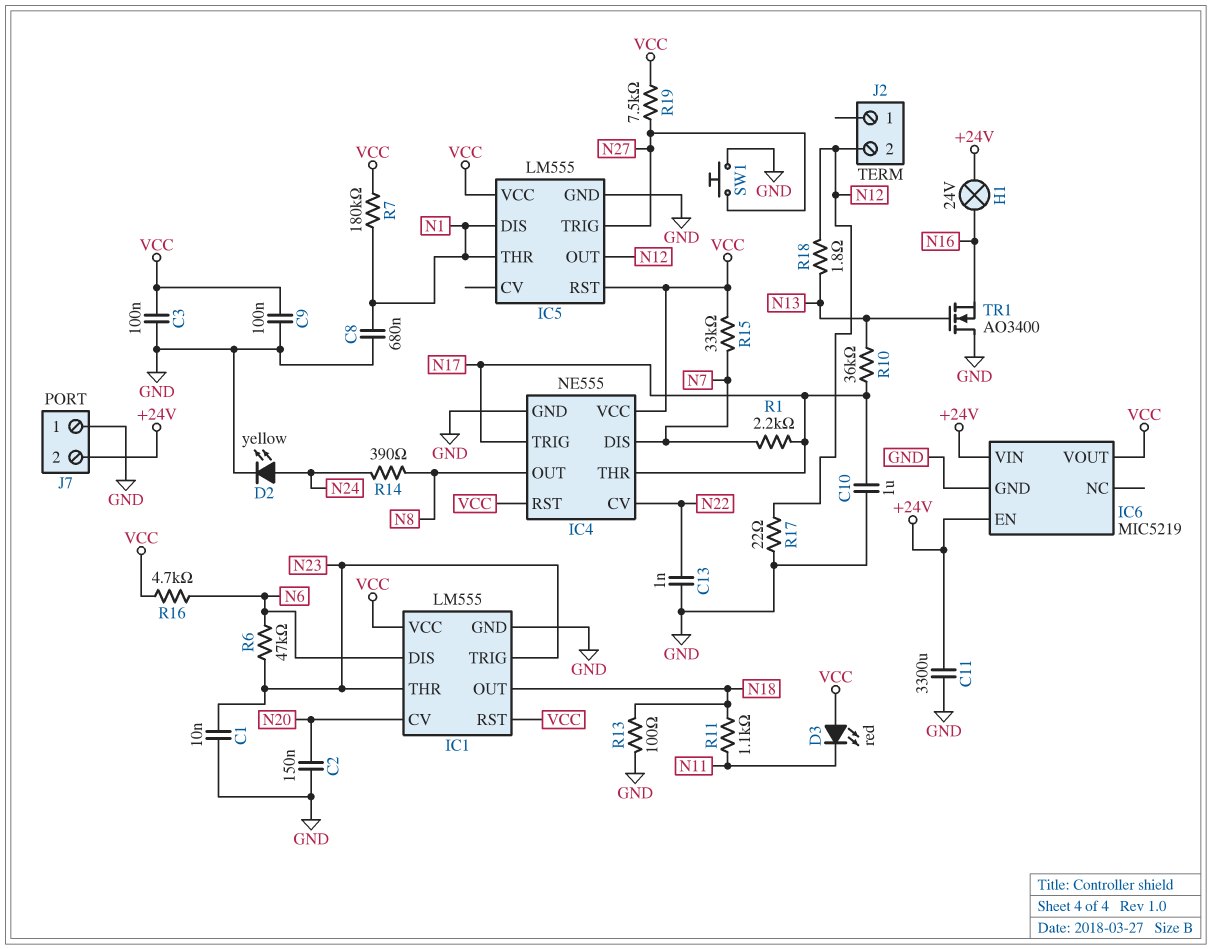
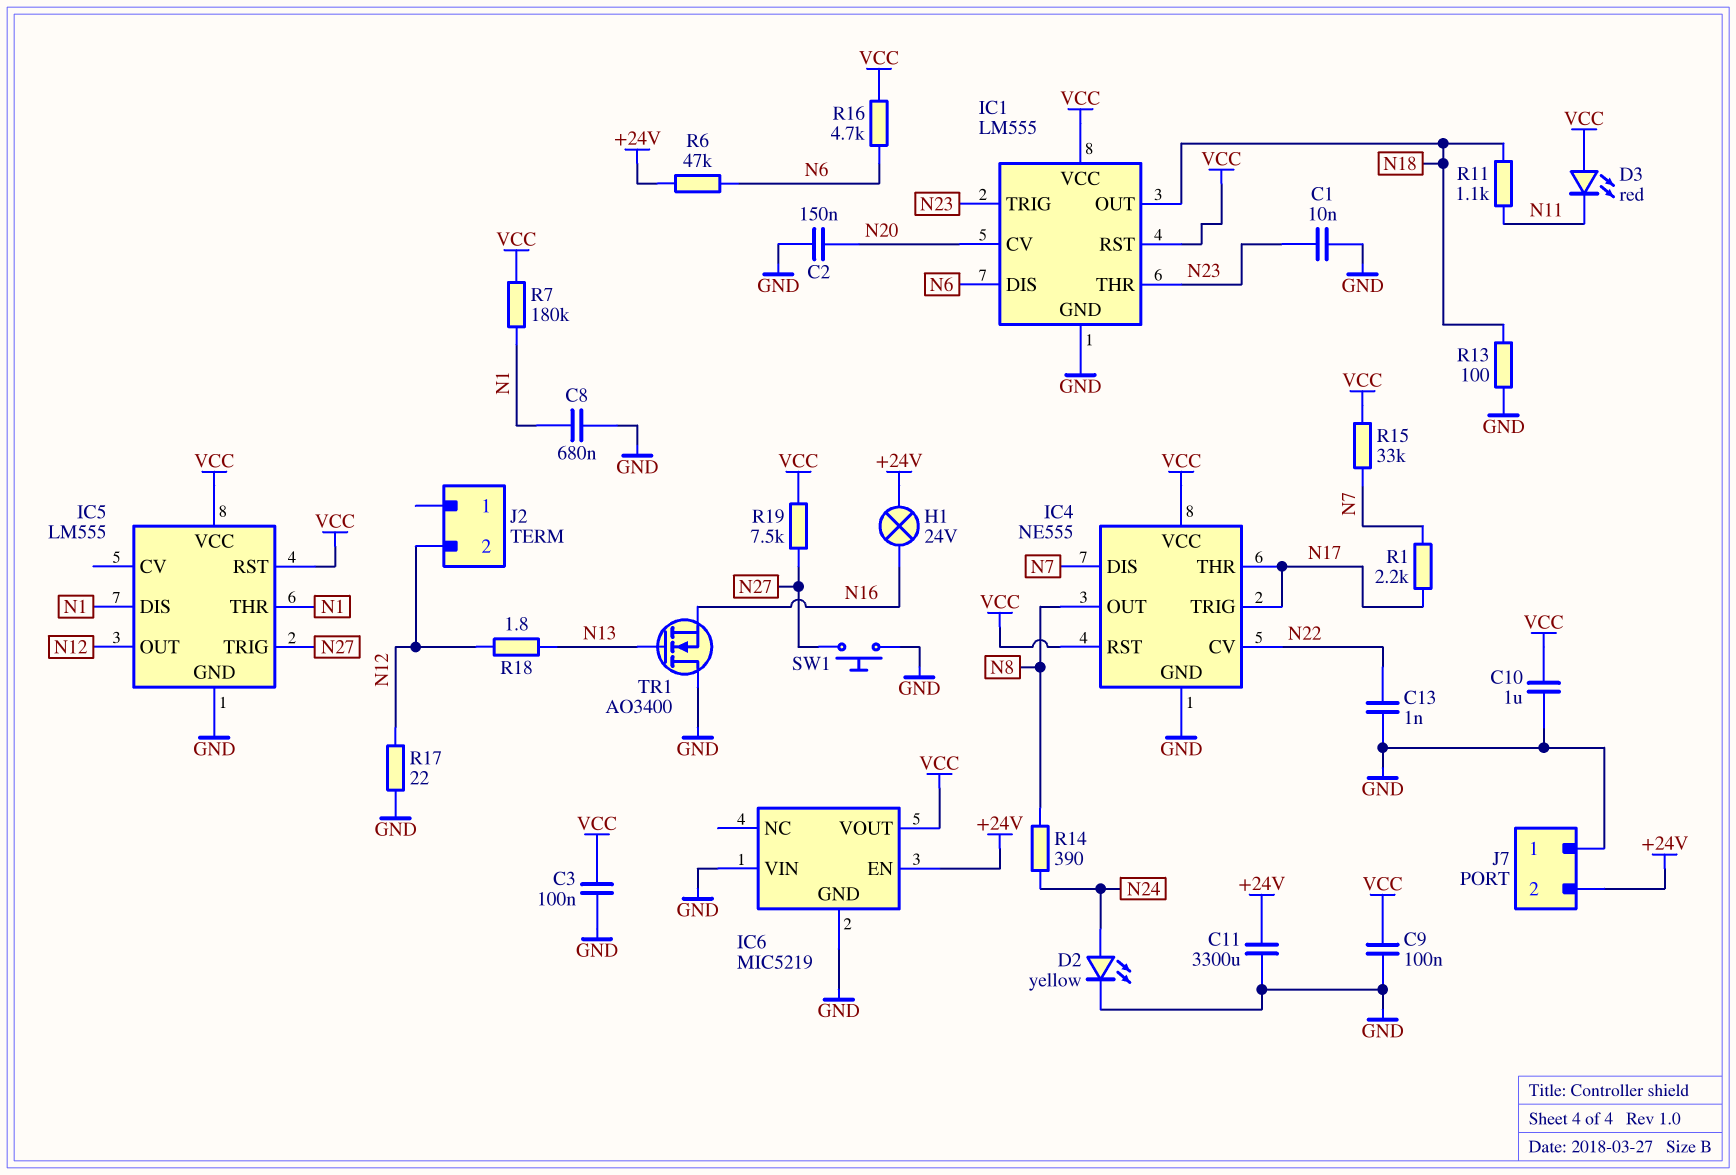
C10: 1uF (GND, N17) -> 1uF (GND, VCC)
IC6 pin VIN: +24V -> GND
R6: 47k (N6, N23) -> 47k (+24V, N6)
R10: 36k (N13, N17) -> none

